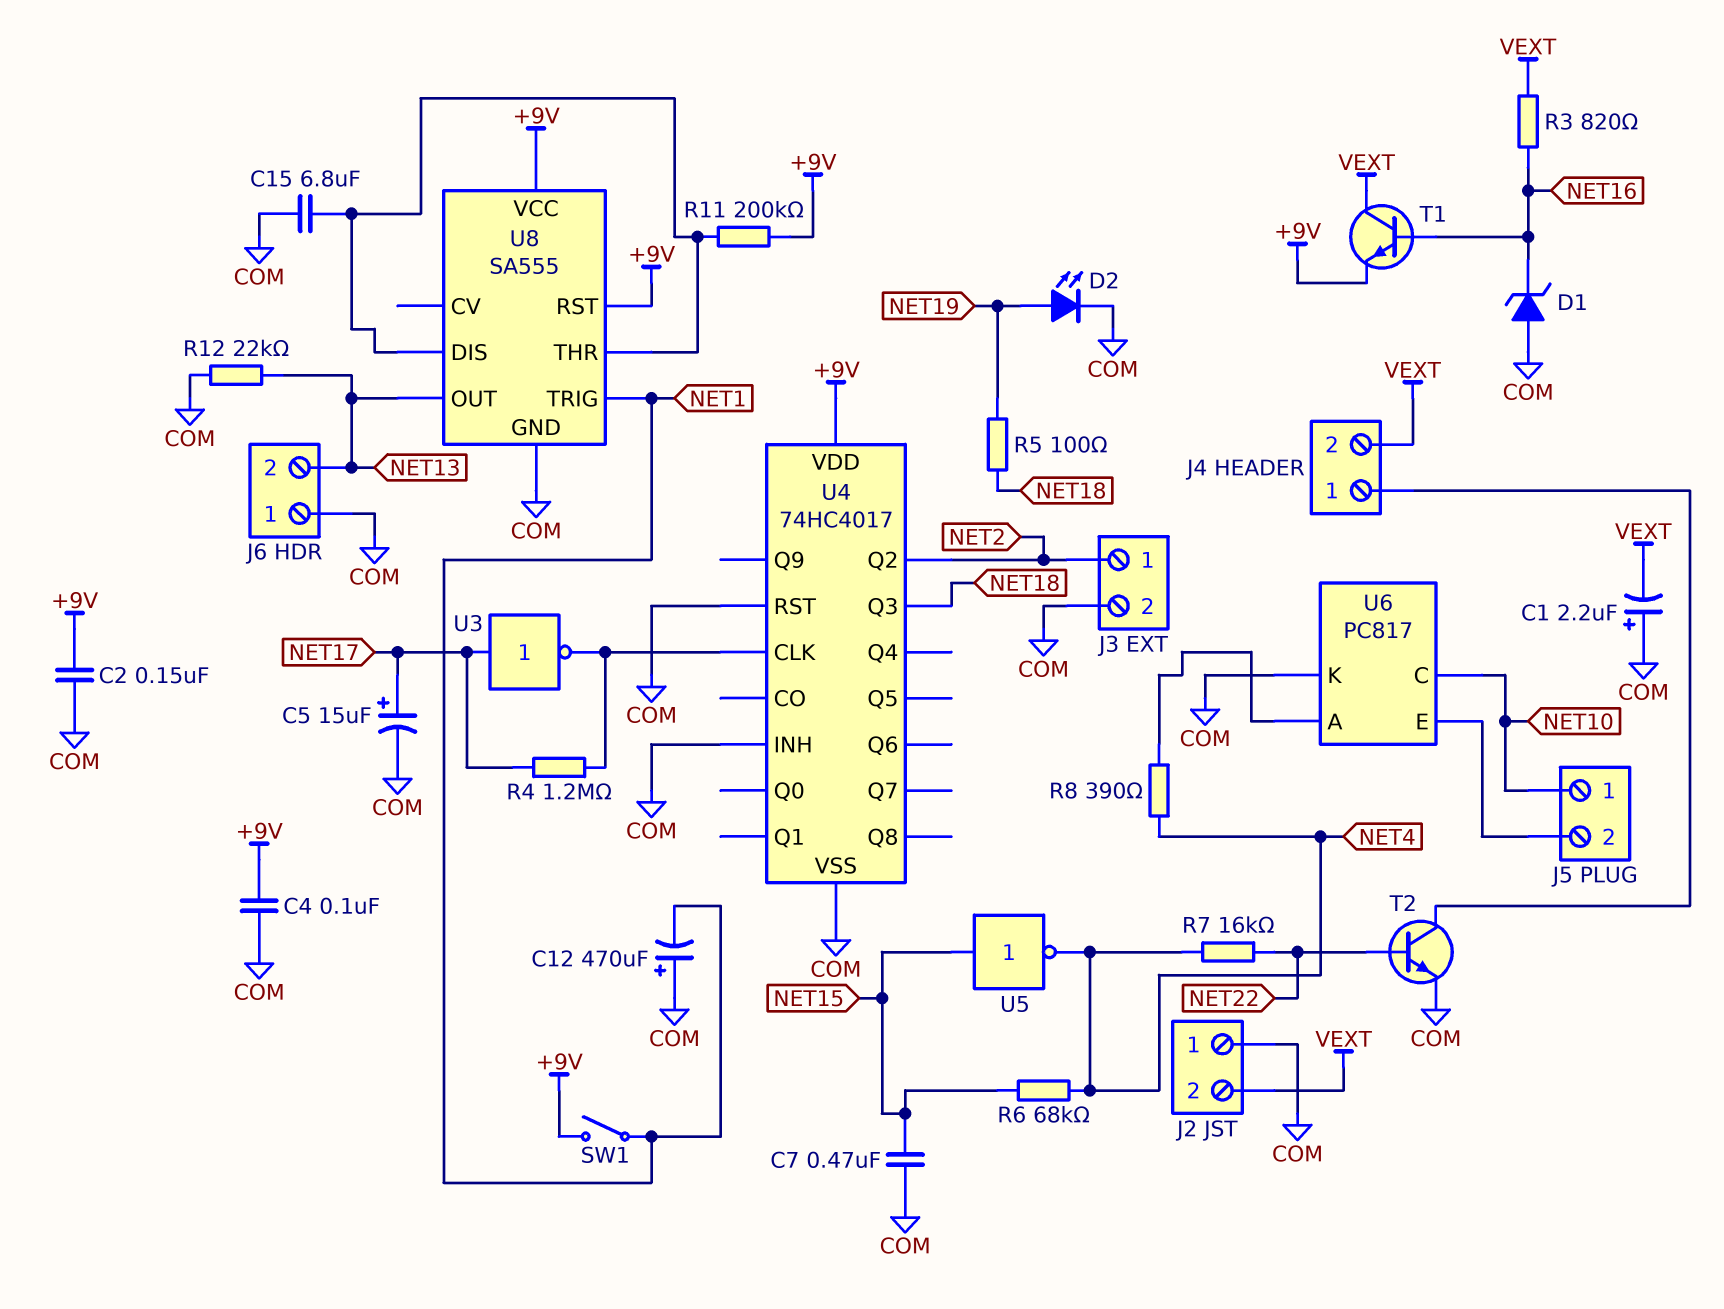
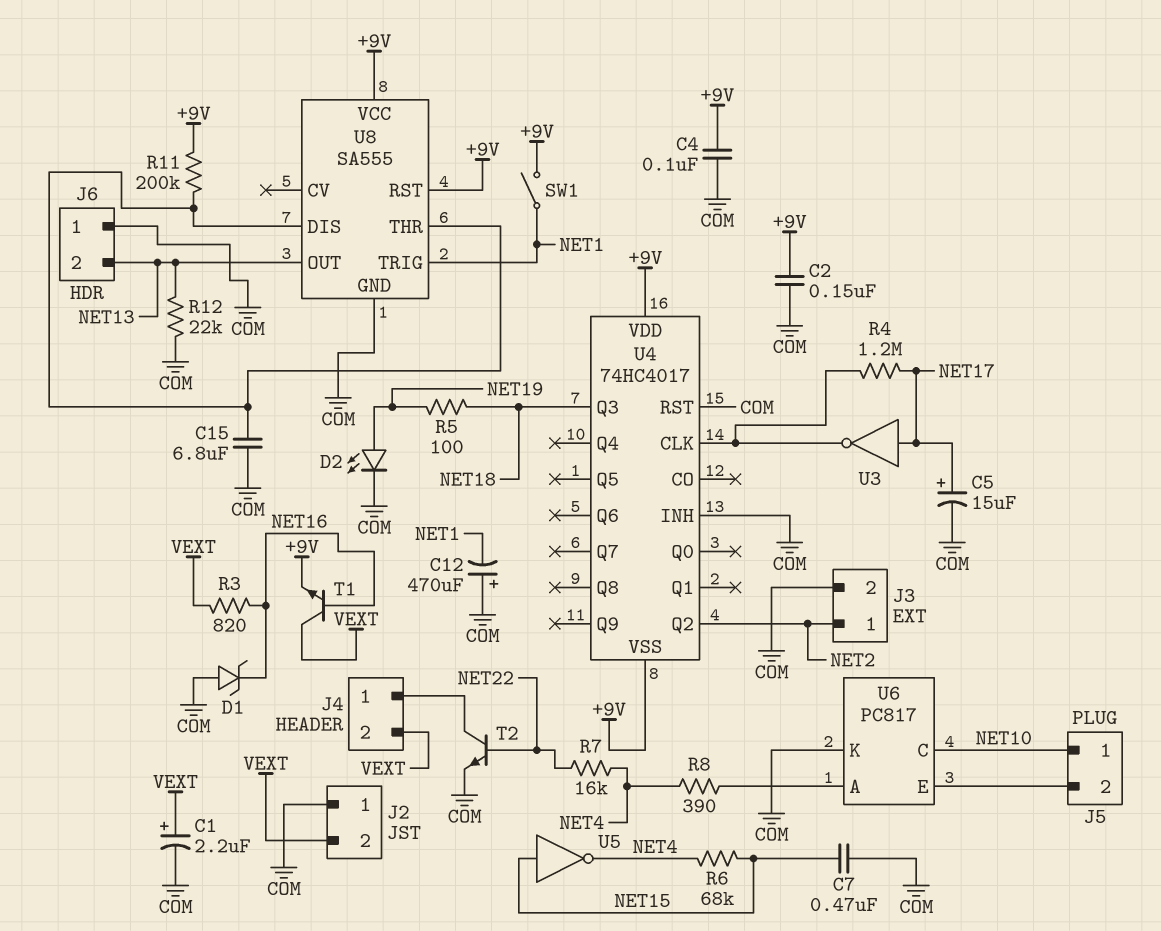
C1: 2.2uF (plus COM, minus VEXT) -> 2.2uF (plus VEXT, minus COM)
U4 pin VSS: COM -> +9V

